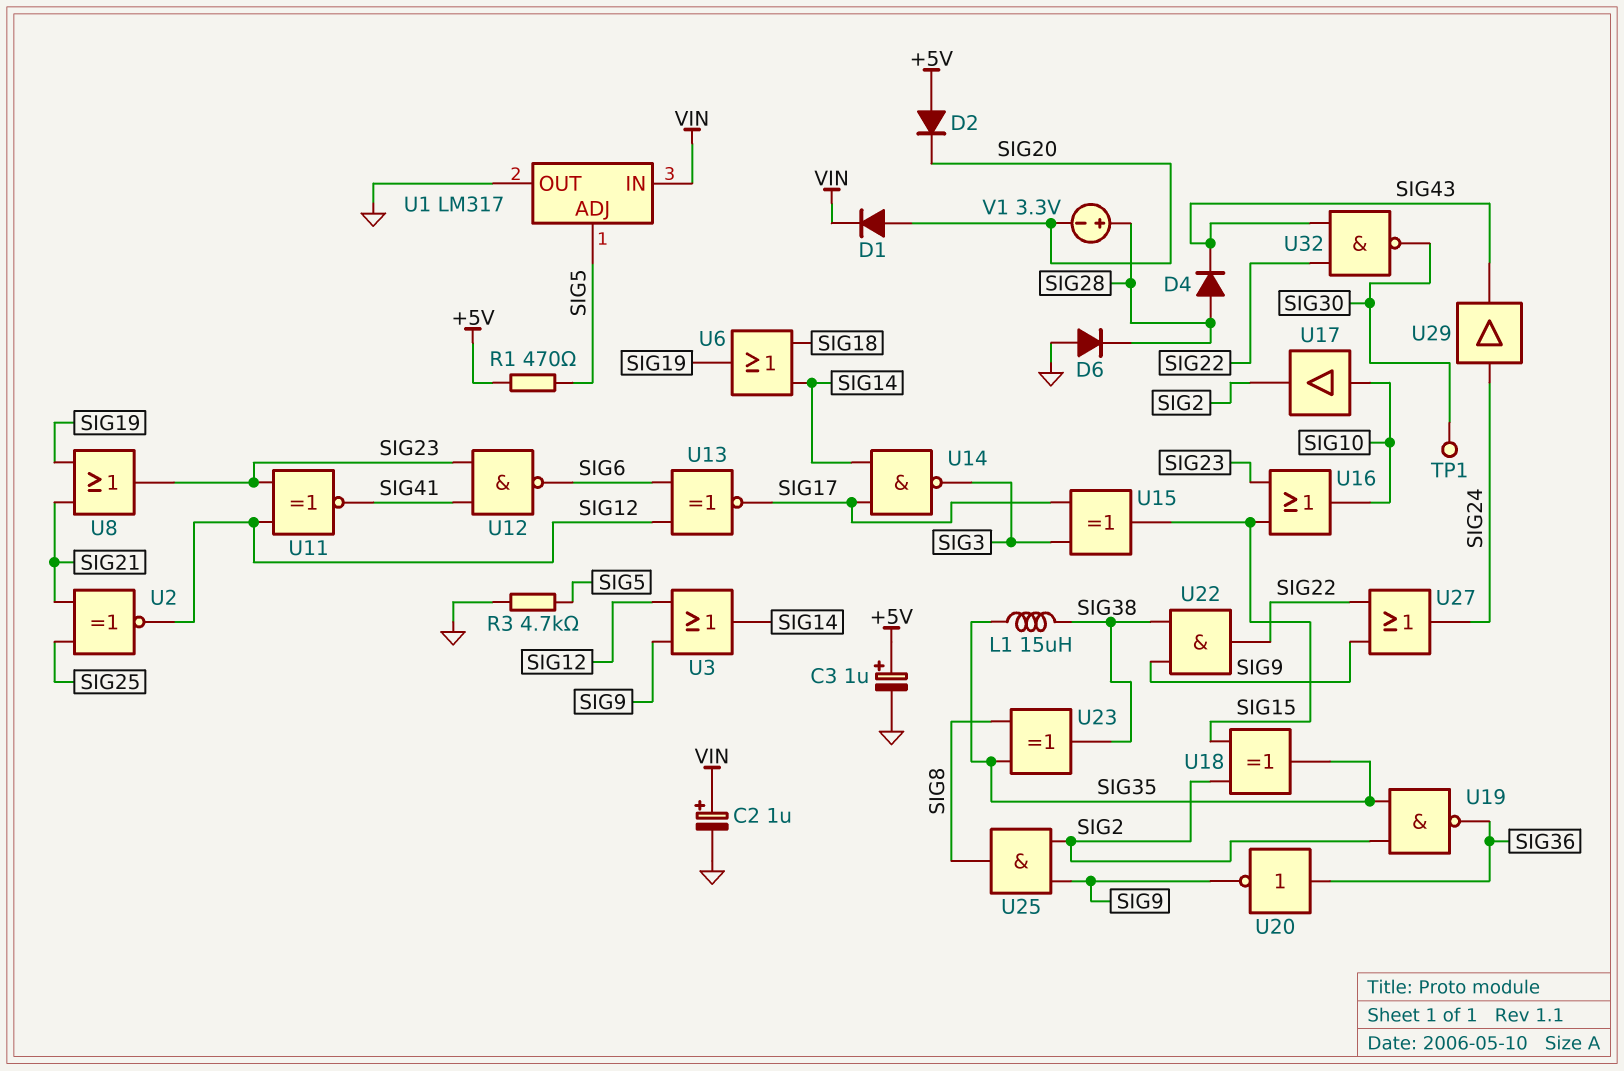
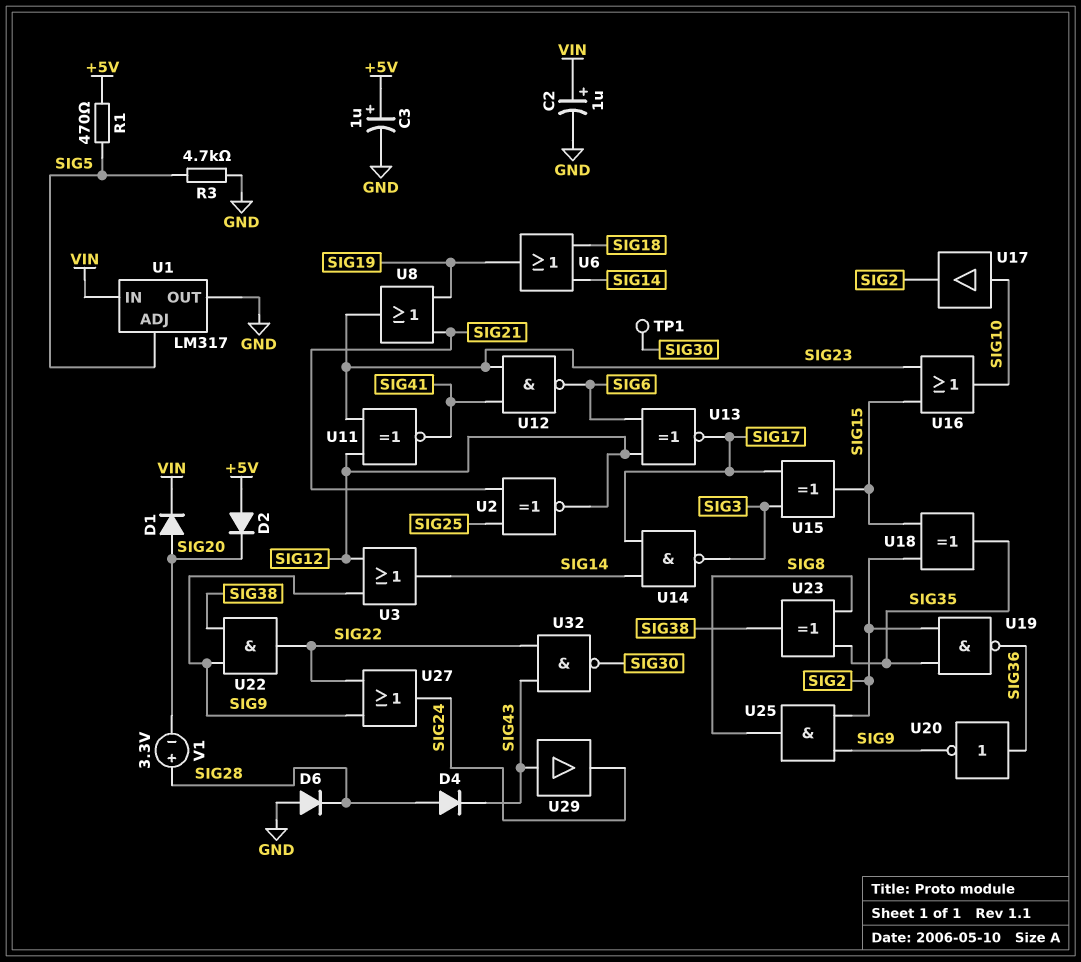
L1: 15uH (SIG35, SIG38) -> none
U29: buffer (in SIG24, out SIG43) -> buffer (in SIG43, out SIG24)

